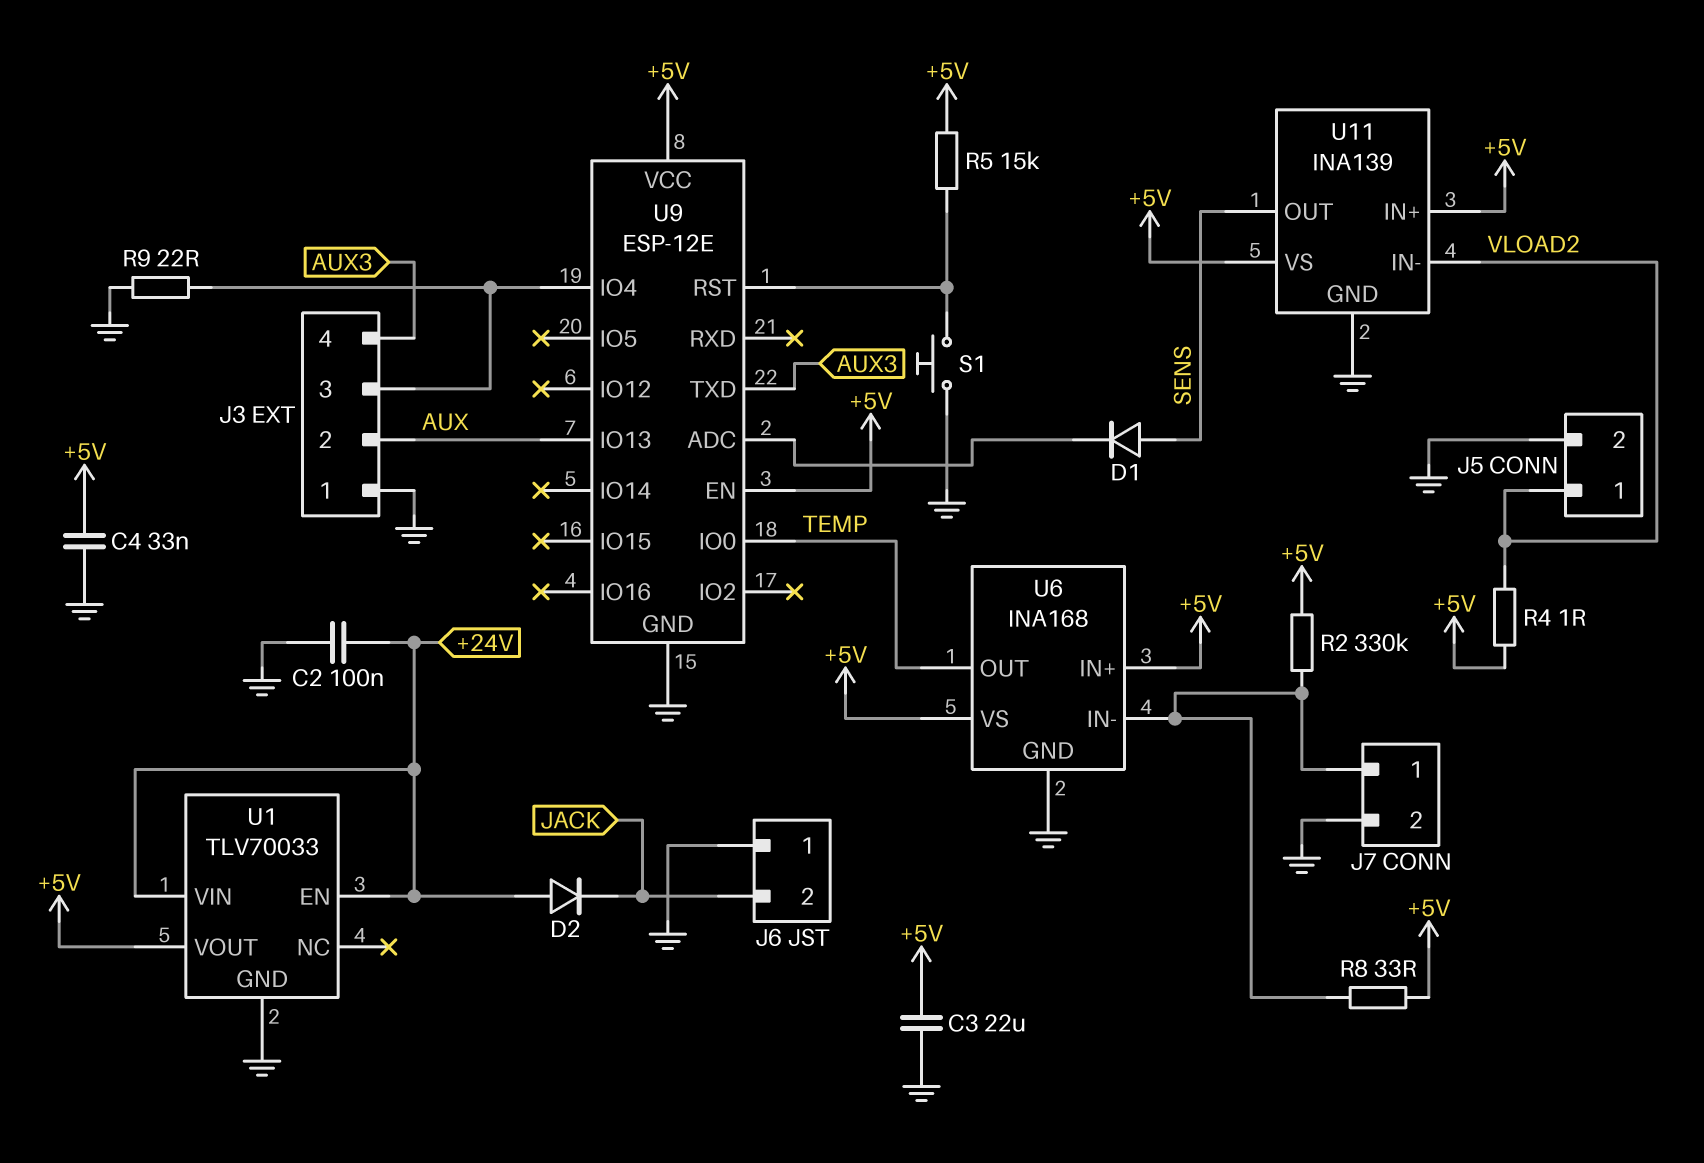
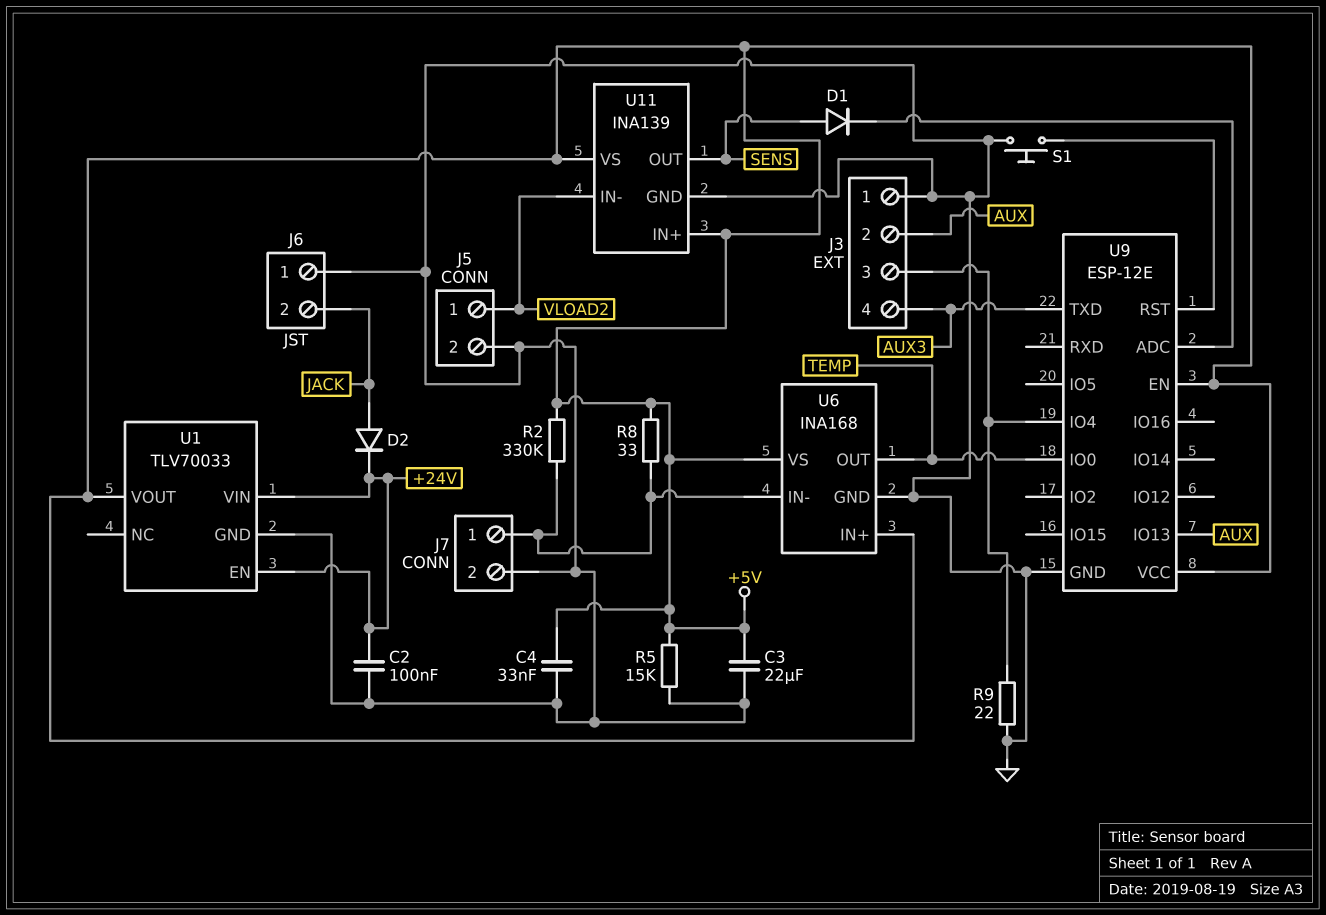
D2: diode (A +24V, K JACK) -> diode (A JACK, K +24V)
R4: 1 (+5V, VLOAD2) -> none
R5: 15k (+5V, U9/RST) -> 15k (+5V, GND)

